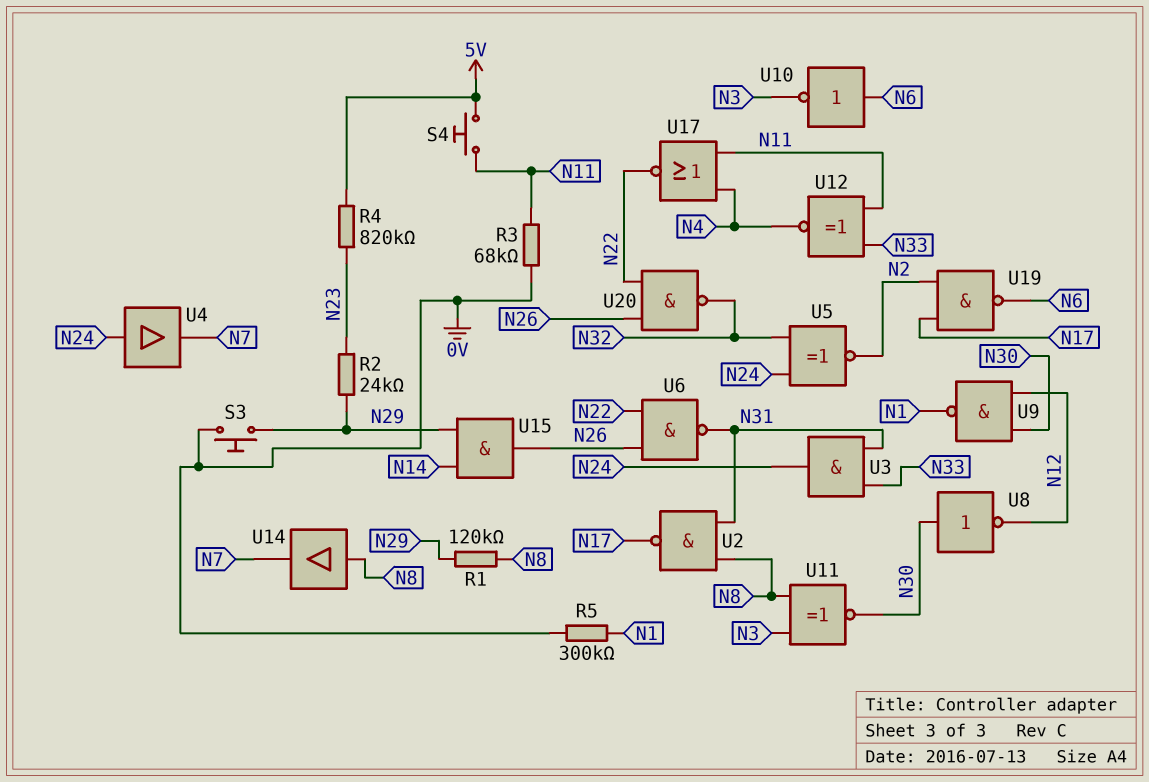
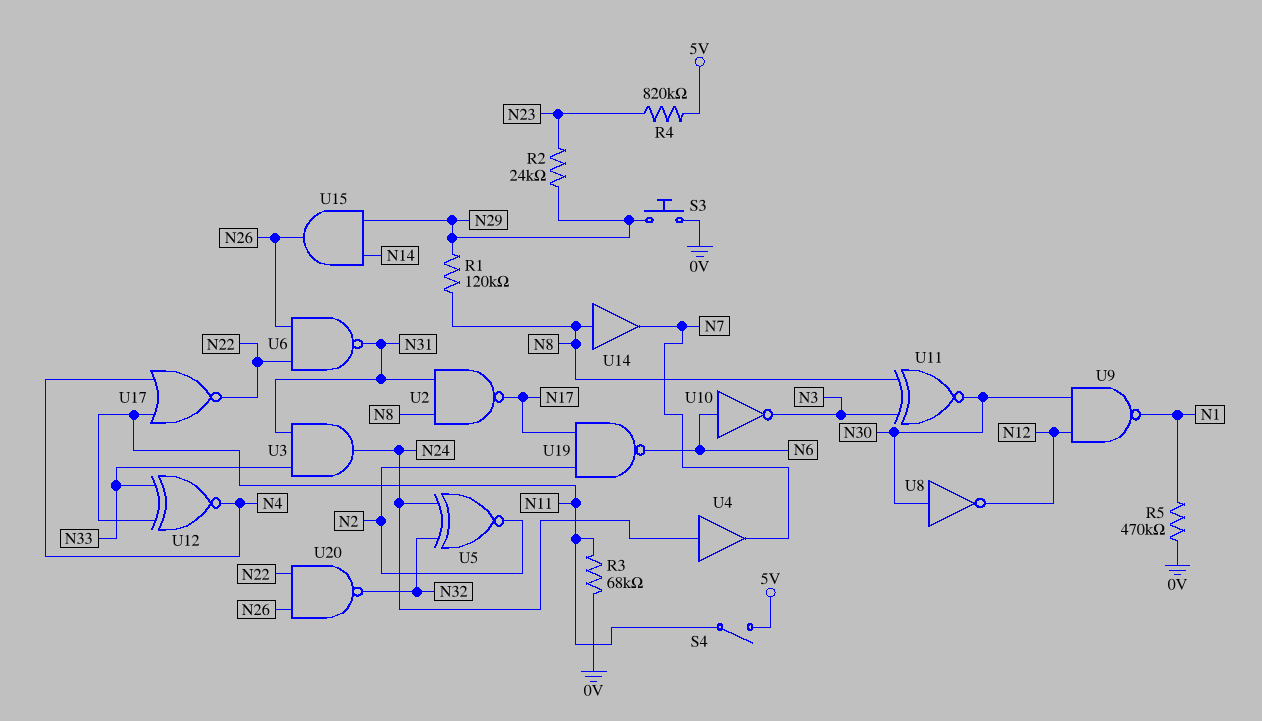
R5: 300k (0V, N1) -> 470k (0V, N1)
S4: button (5V, N11) -> switch (5V, N11)

